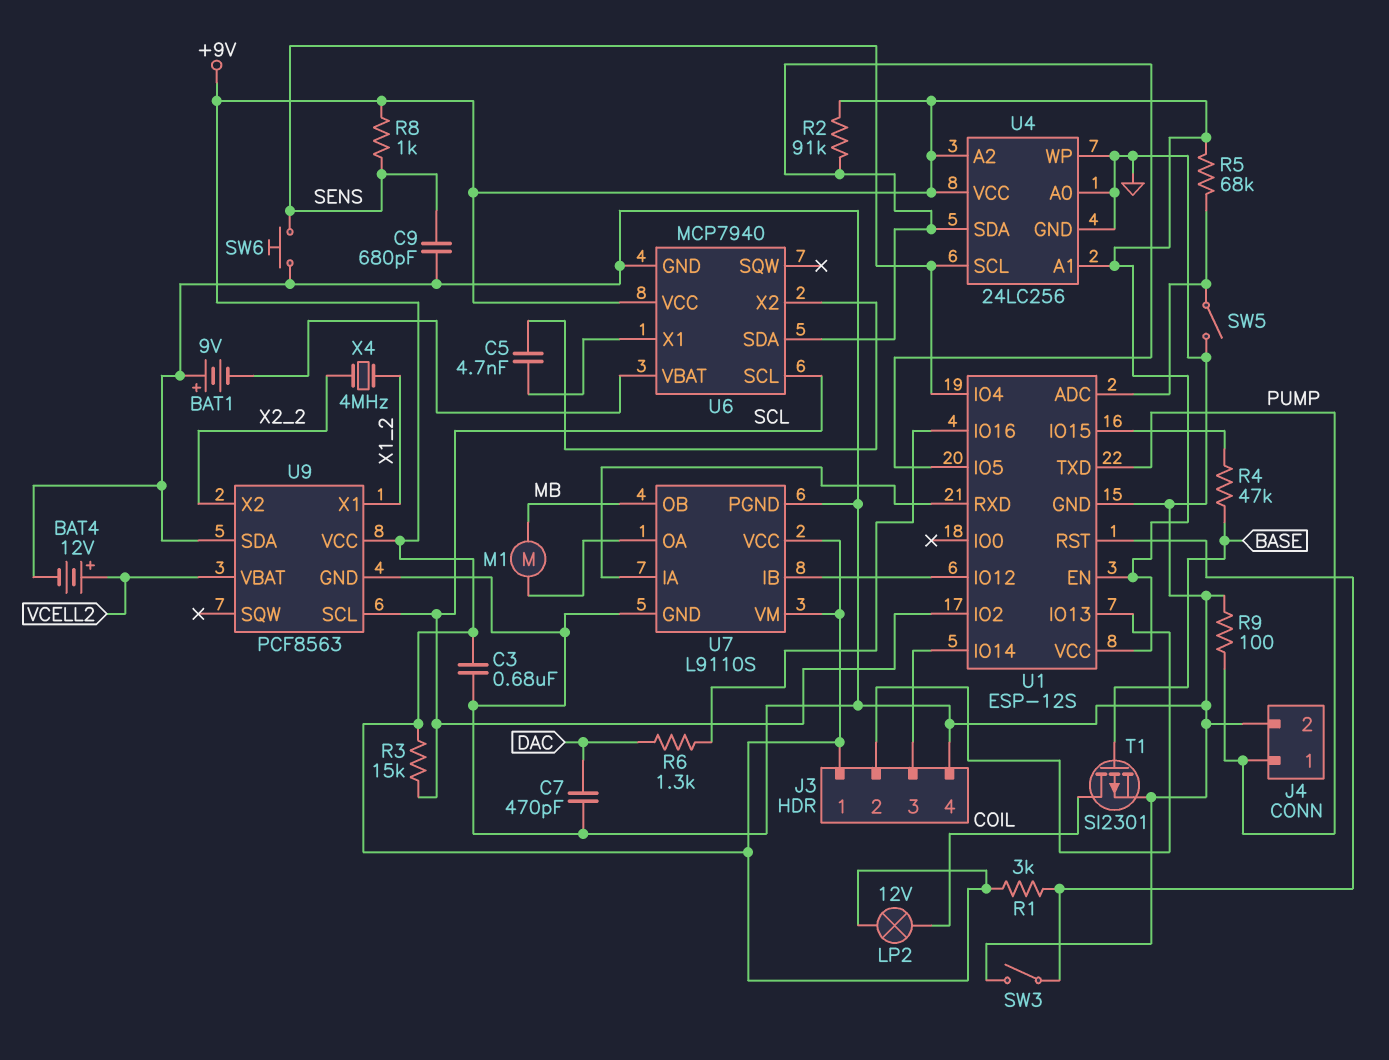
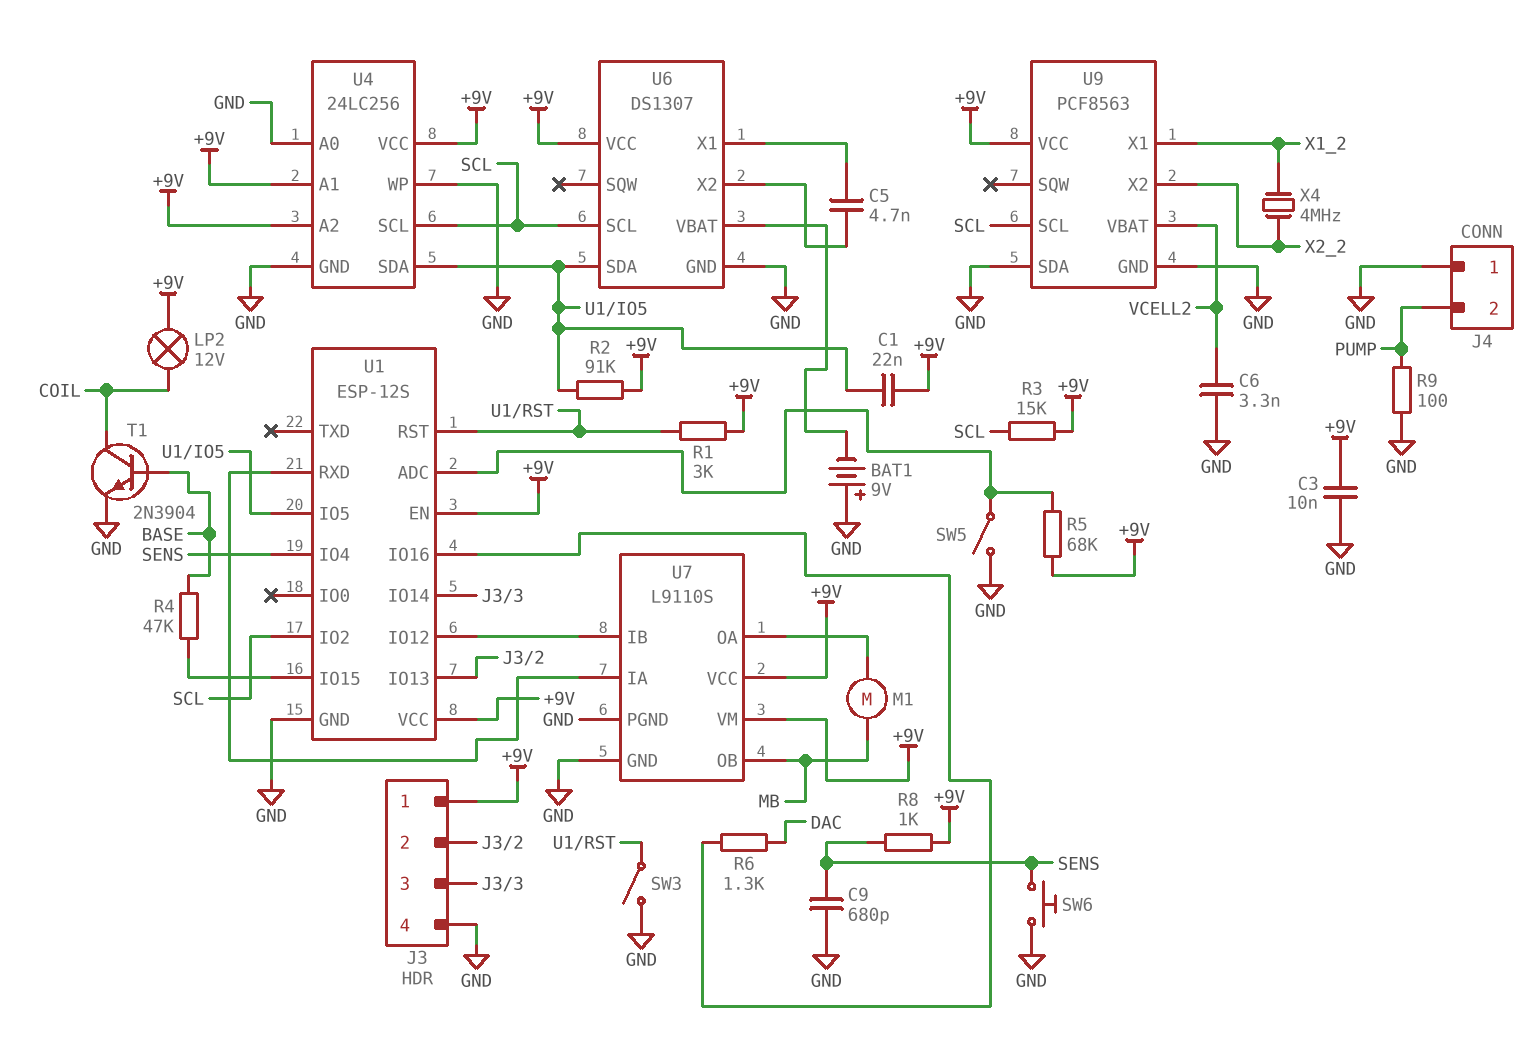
BAT4: 12V (plus VCELL2, minus GND) -> none
C1: none -> 22nF (+9V, U1/IO5)
C3: 680nF (+9V, GND) -> 10nF (+9V, GND)
C6: none -> 3.3nF (GND, VCELL2)
C7: 470pF (DAC, GND) -> none
J4 pin 1: PUMP -> GND
J4 pin 2: GND -> PUMP
T1: PMOS SI2301 (G BASE, D COIL, S GND) -> NPN 2N3904 (B BASE, C COIL, E GND)
U1 pin TXD: PUMP -> none
U4 pin SCL: SENS -> SCL
U6: MCP7940 -> DS1307

